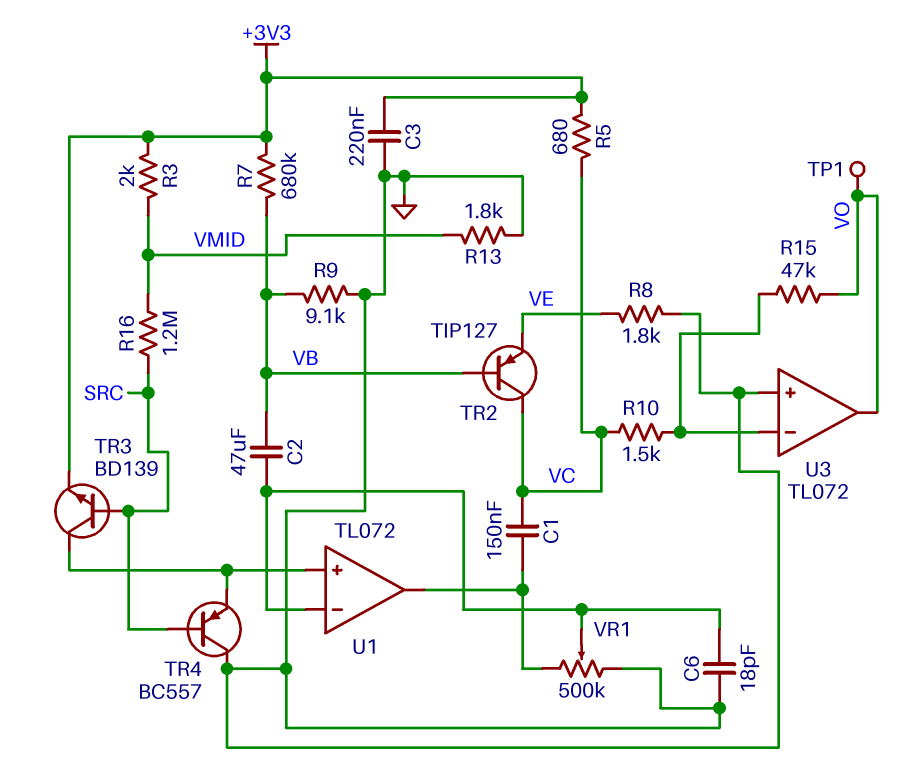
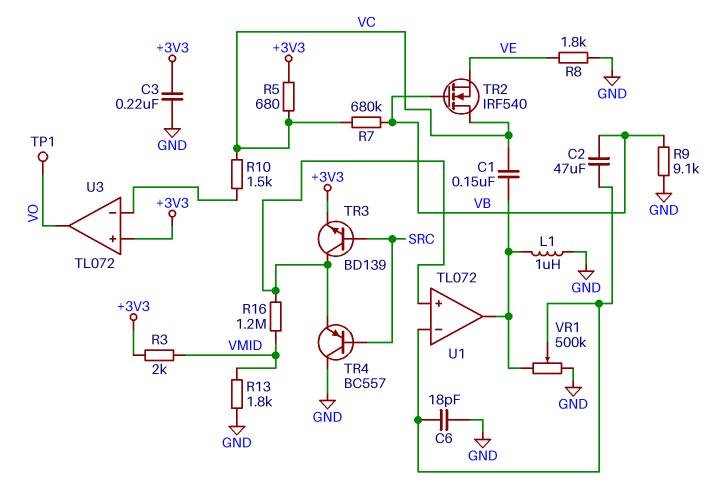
L1: none -> 1uH (GND, U1/out)
R7: 680k (+3V3, VB) -> 680k (VB, VC)
R15: 47k (U3/in-, VO) -> none
R16: 1.2M (SRC, VMID) -> 1.2M (U1/in+, VMID)
TR2: PNP TIP127 (B VB, C VC, E VE) -> NMOS IRF540 (G VB, D VC, S VE)
U3 pin in+: GND -> +3V3

